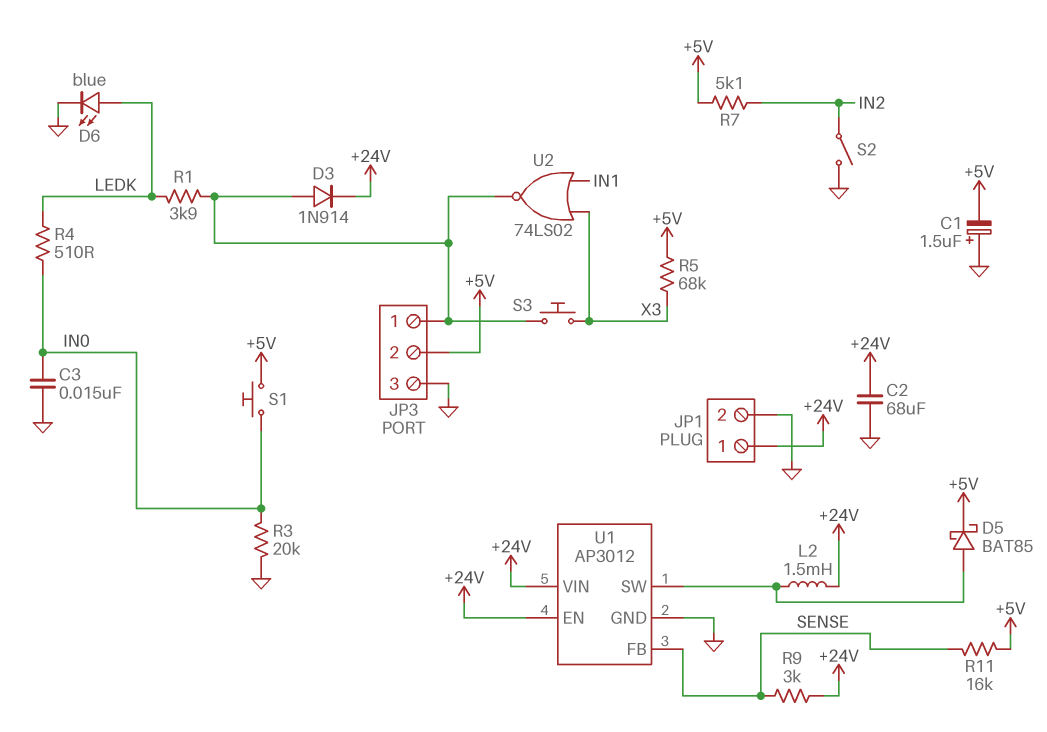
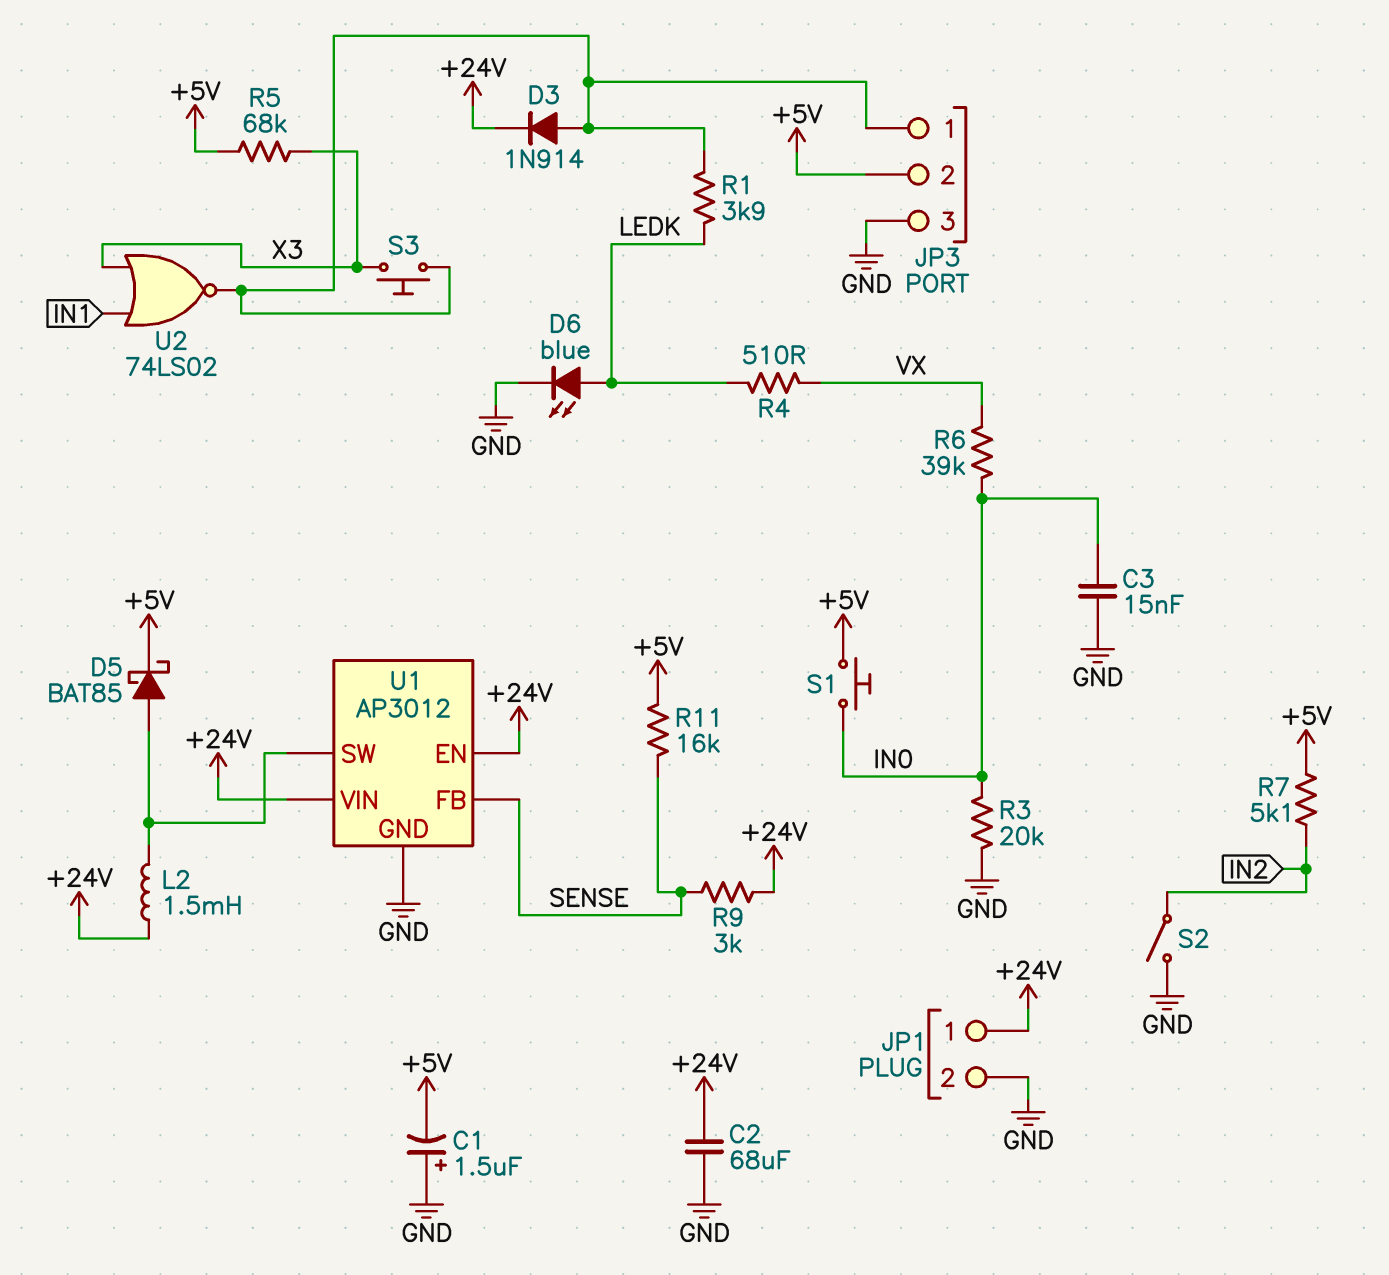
R4: 510 (IN0, LEDK) -> 510 (LEDK, VX)
R6: none -> 39k (IN0, VX)

